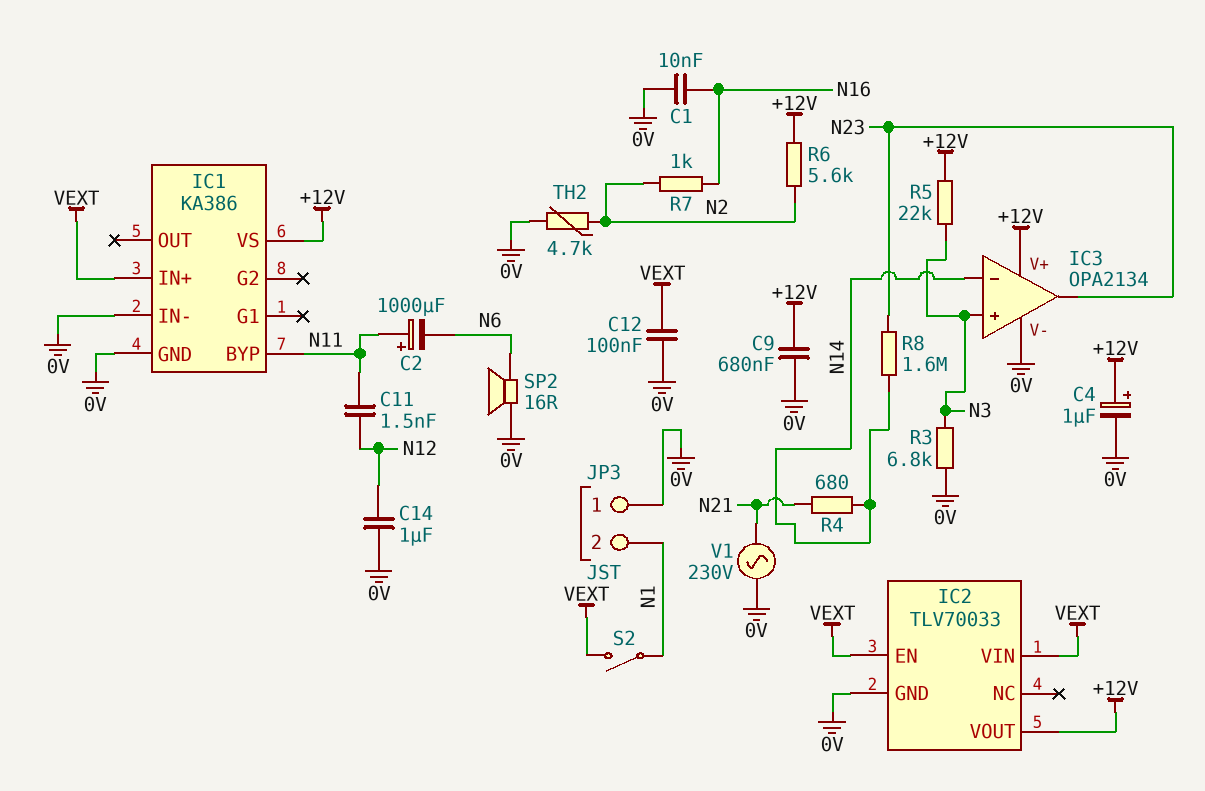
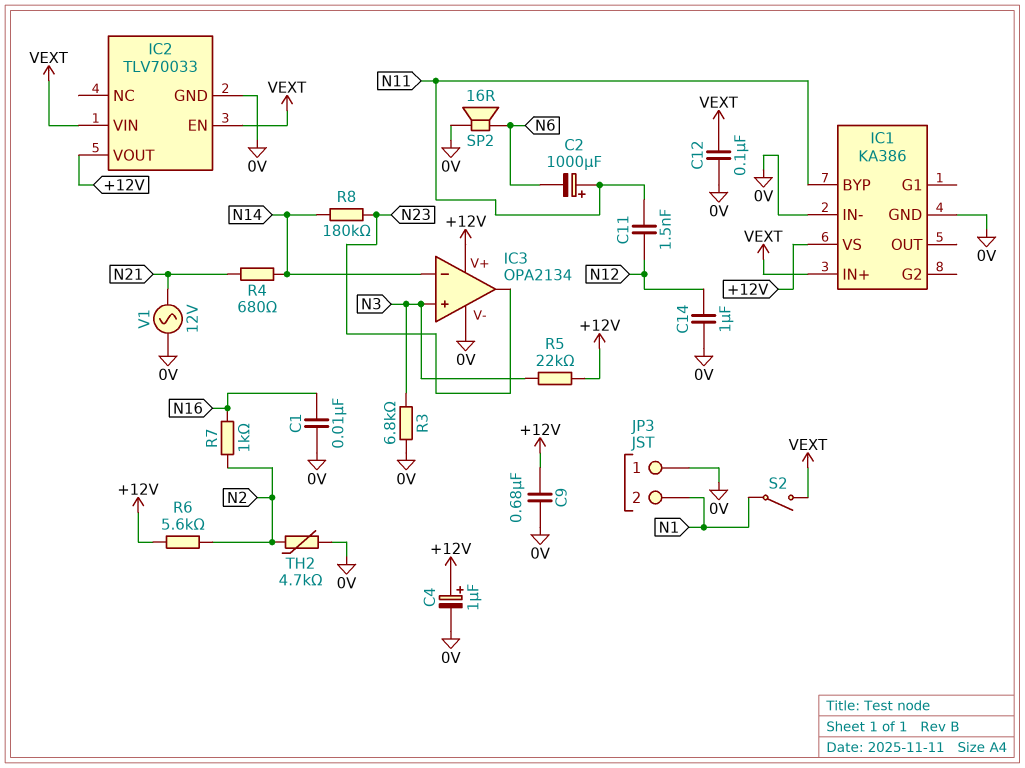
R8: 1.6M (N14, N23) -> 180k (N14, N23)
V1: AC 230V (0V, N21) -> AC 12V (0V, N21)

